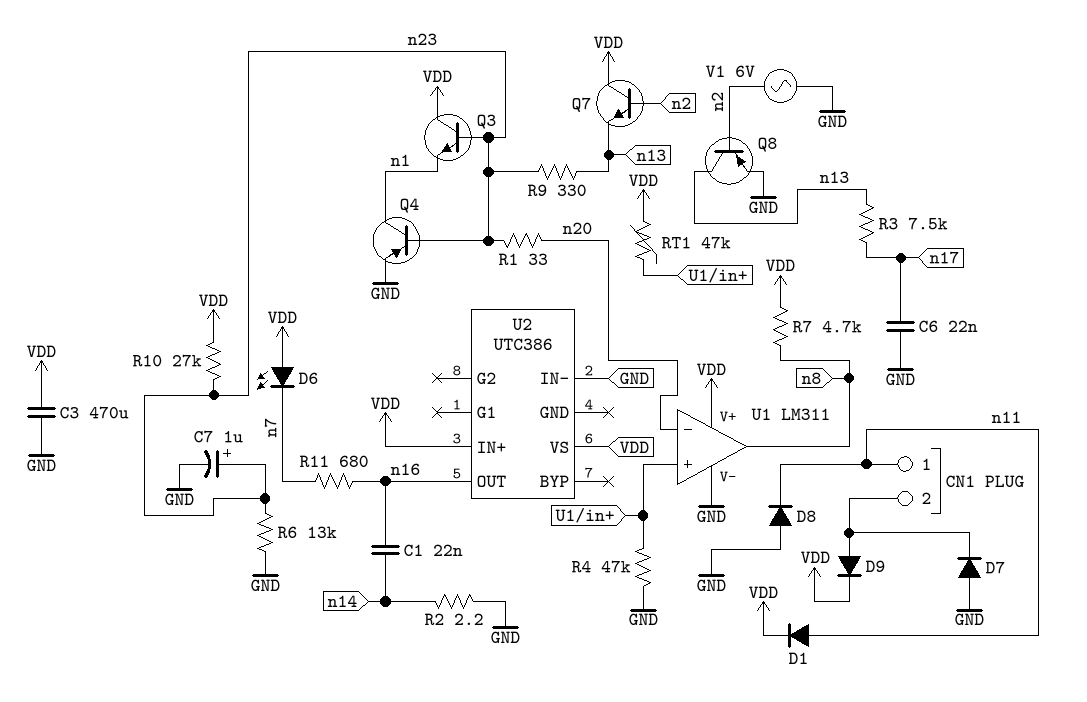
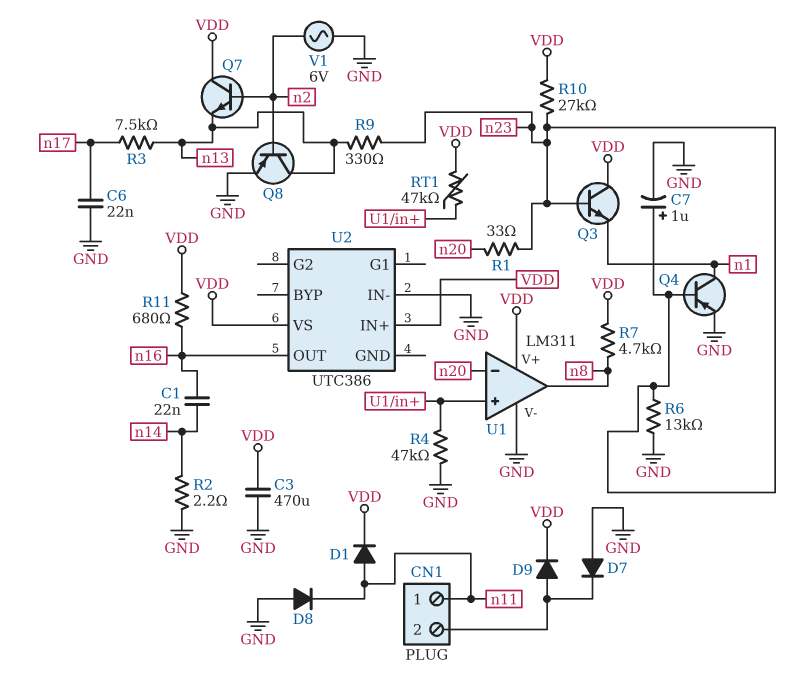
D6: LED (A VDD, K n7) -> none
R11: 680 (n7, n16) -> 680 (VDD, n16)

